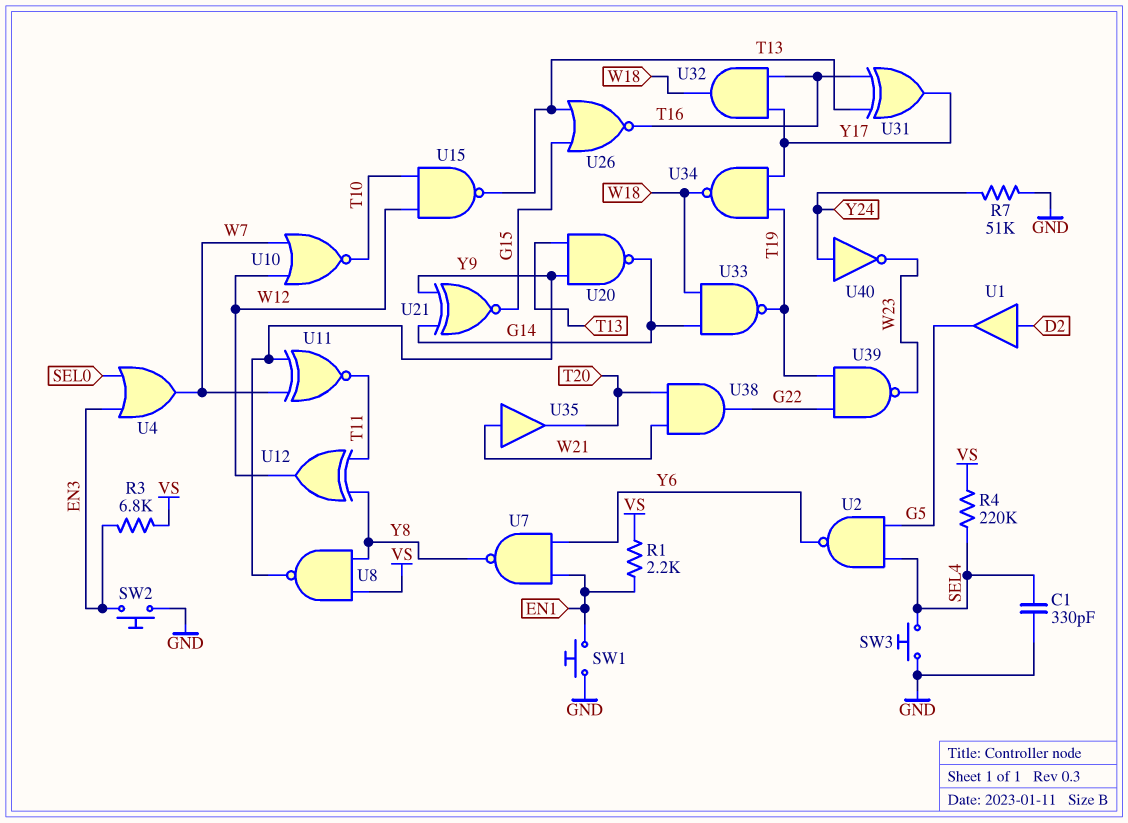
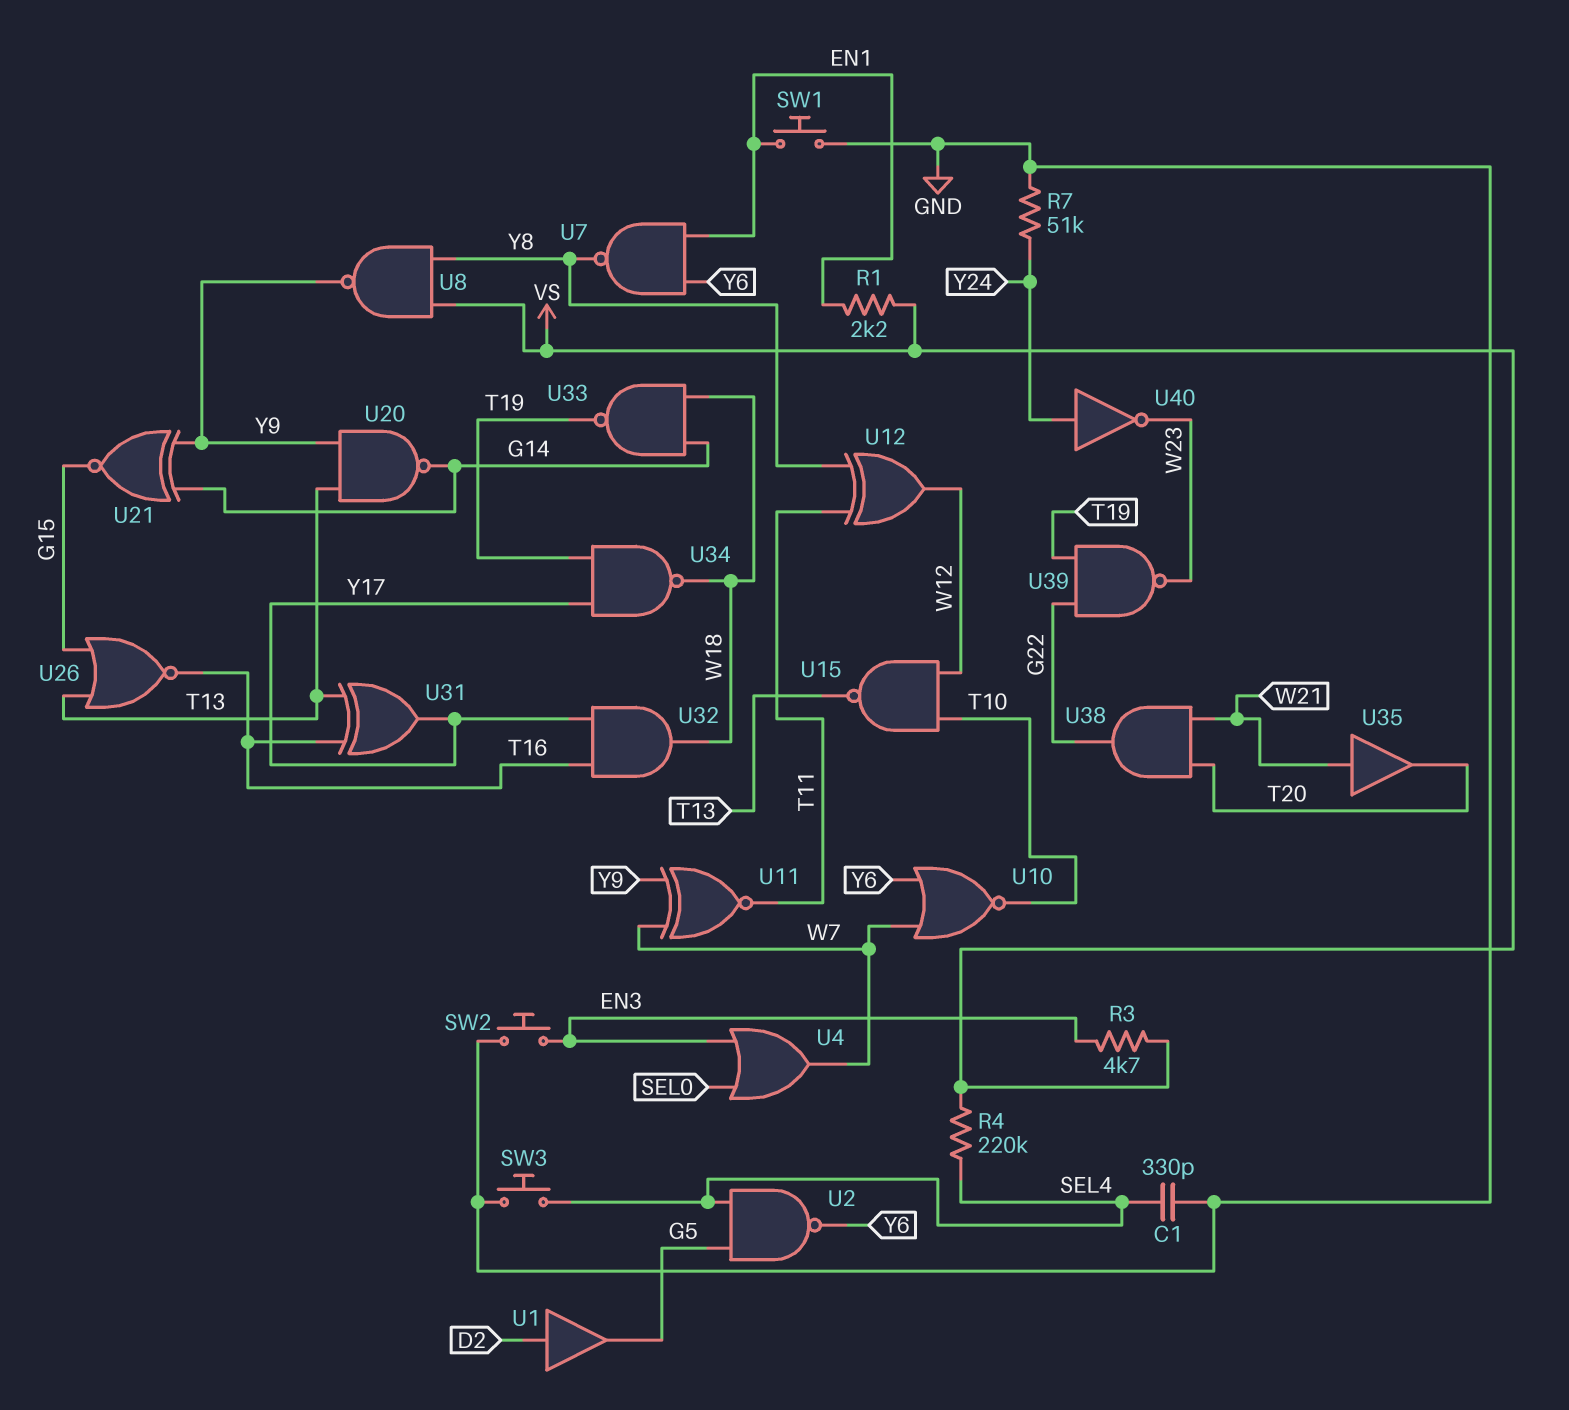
R3: 6.8k (EN3, VS) -> 4.7k (EN3, VS)
U10: NOR (in W7, in W12, out T10) -> NOR (in W7, in Y6, out T10)

